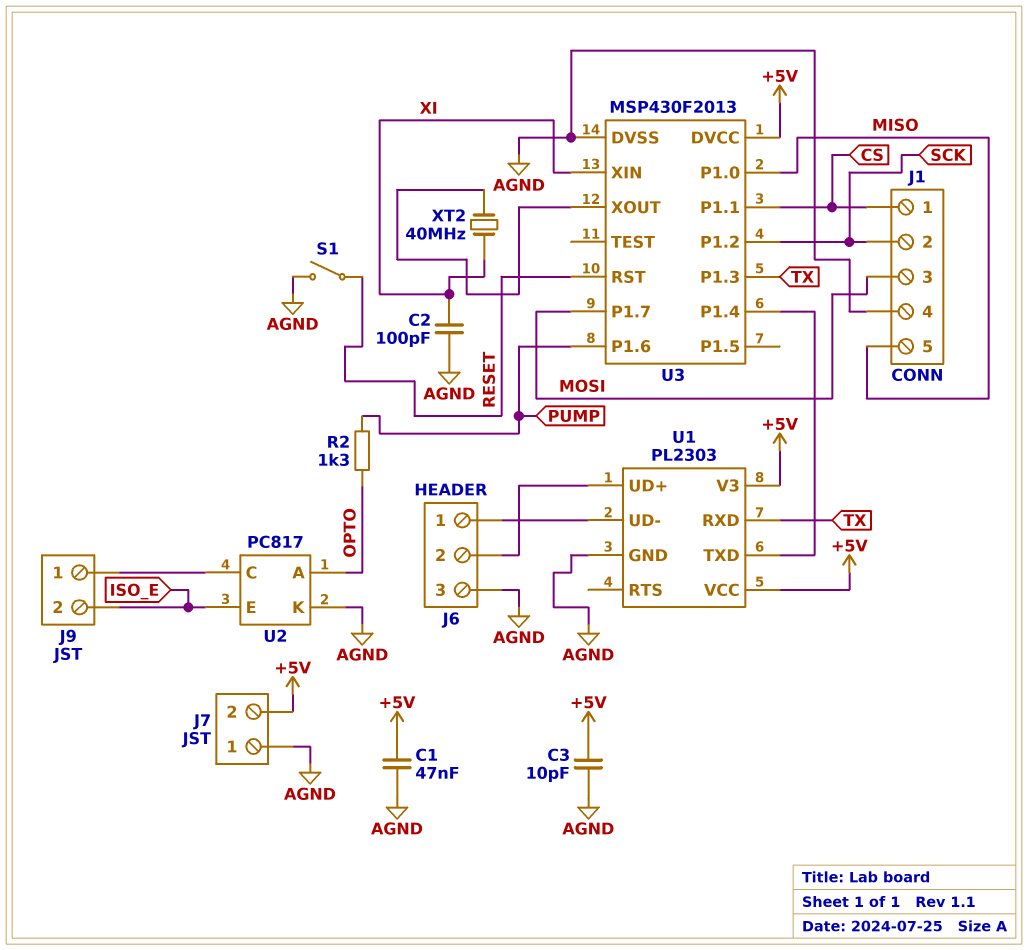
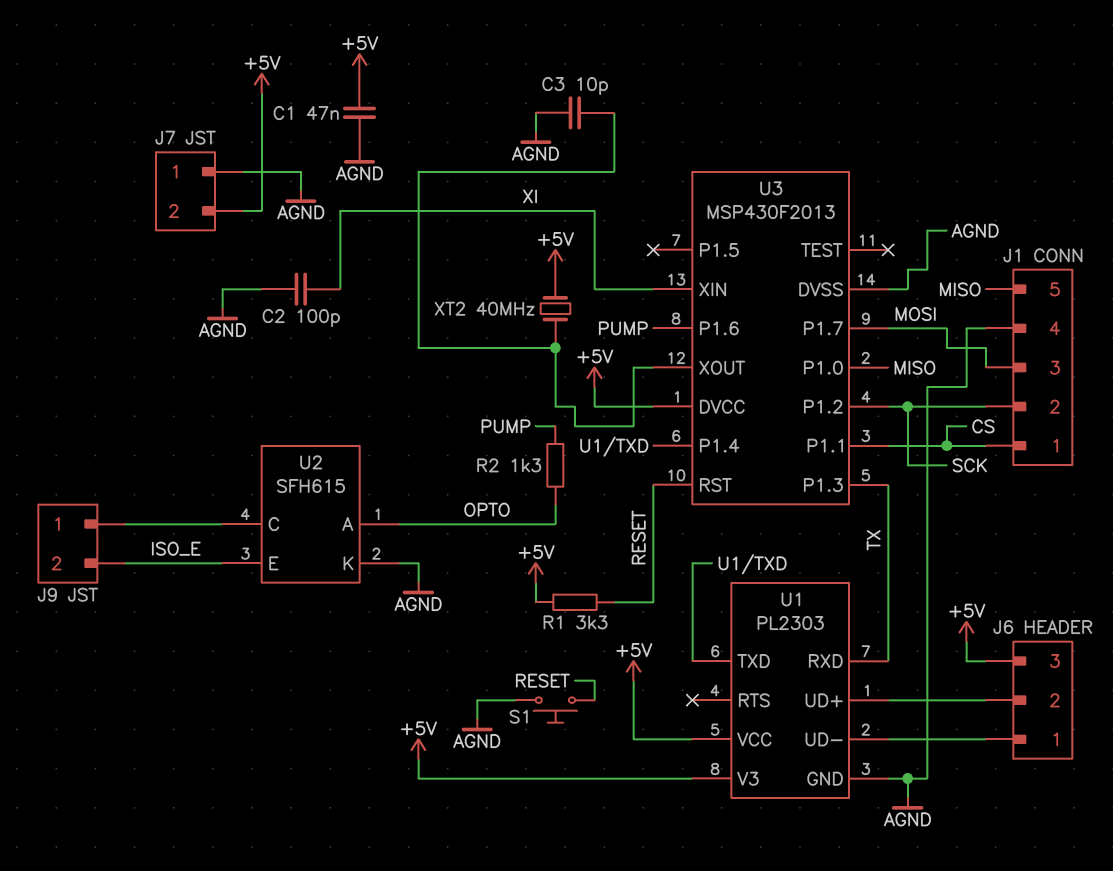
C3: 10pF (+5V, AGND) -> 10pF (AGND, U3/XOUT)
J6 pin 3: AGND -> +5V
R1: none -> 3.3k (+5V, RESET)
S1: switch (AGND, RESET) -> button (AGND, RESET)
U2: PC817 -> SFH615
XT2: 40MHz (U3/XOUT, XI) -> 40MHz (+5V, U3/XOUT)

